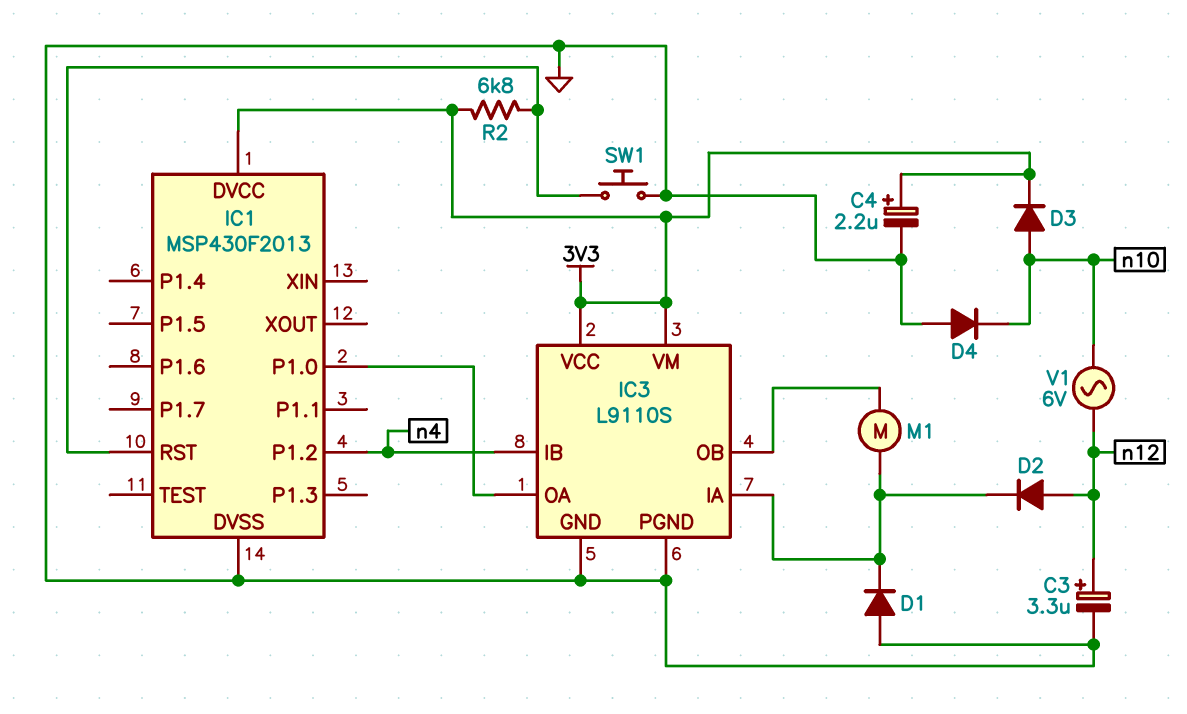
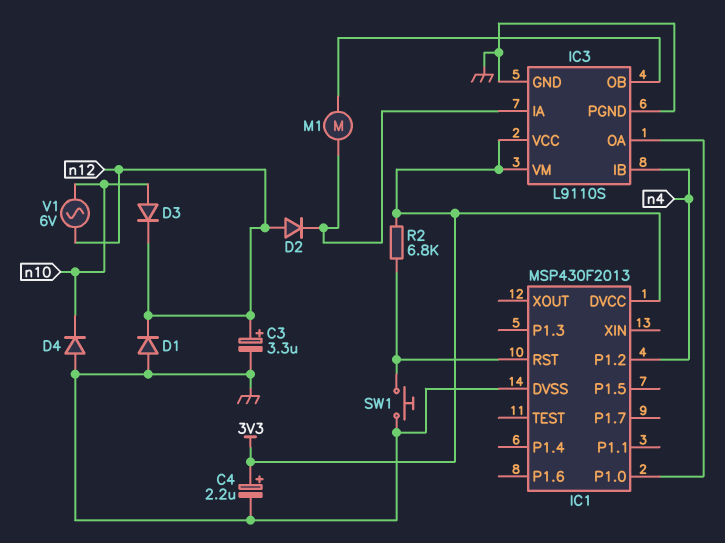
D1: diode (A GND, K IC3/IA) -> diode (A GND, K n12)
D3: diode (A n10, K 3V3) -> diode (A n10, K n12)

